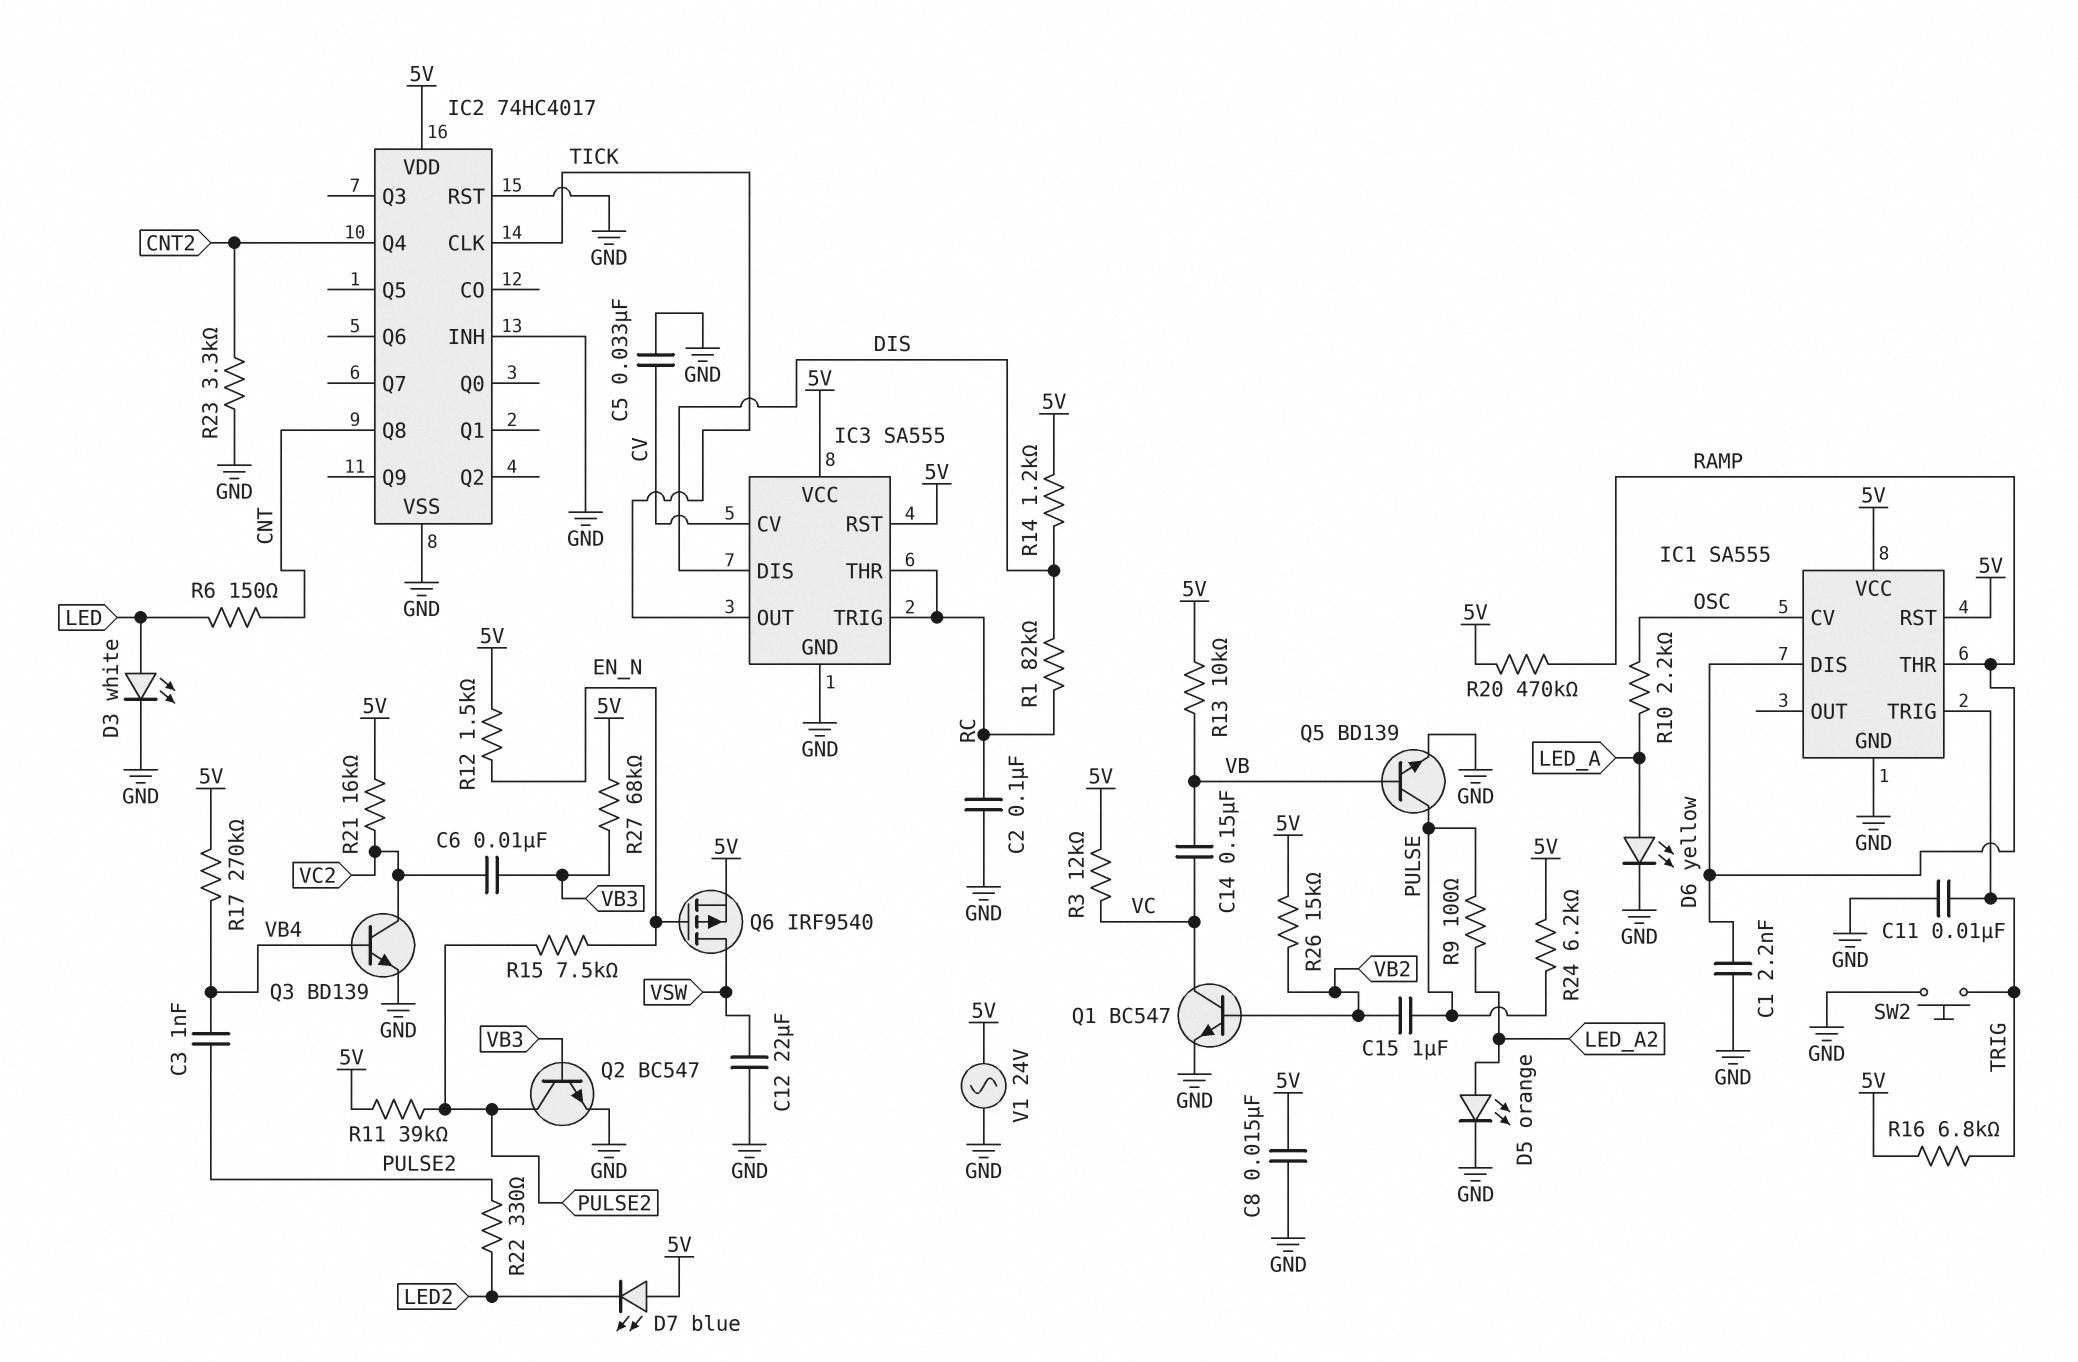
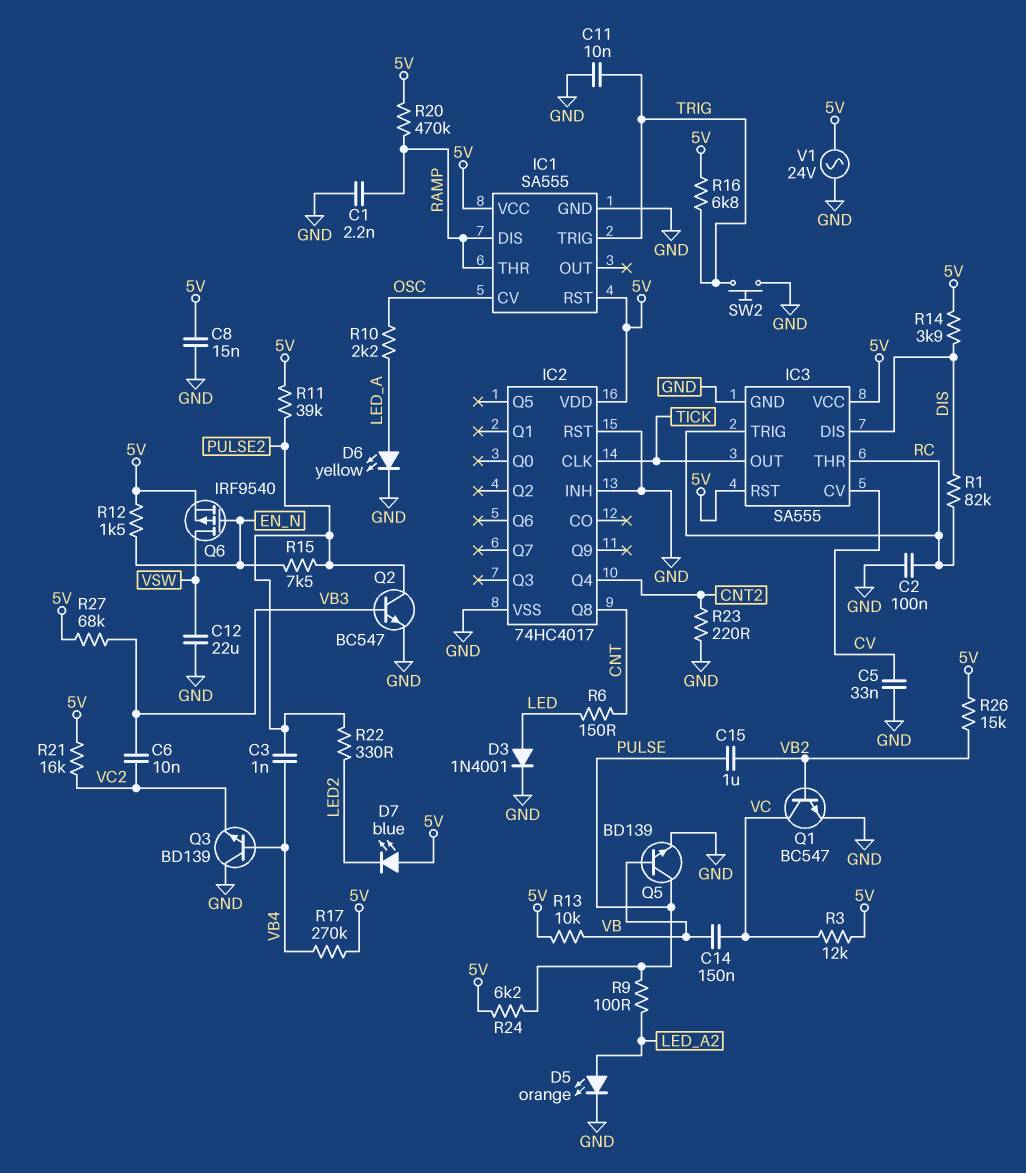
D3: LED white (A LED, K GND) -> diode 1N4001 (A LED, K GND)
Q3: NPN BD139 (B VB4, C VC2, E GND) -> NPN BD139 (B VB4, C GND, E VC2)
R14: 1.2k (5V, DIS) -> 3.9k (5V, DIS)
R23: 3.3k (CNT2, GND) -> 220 (CNT2, GND)

